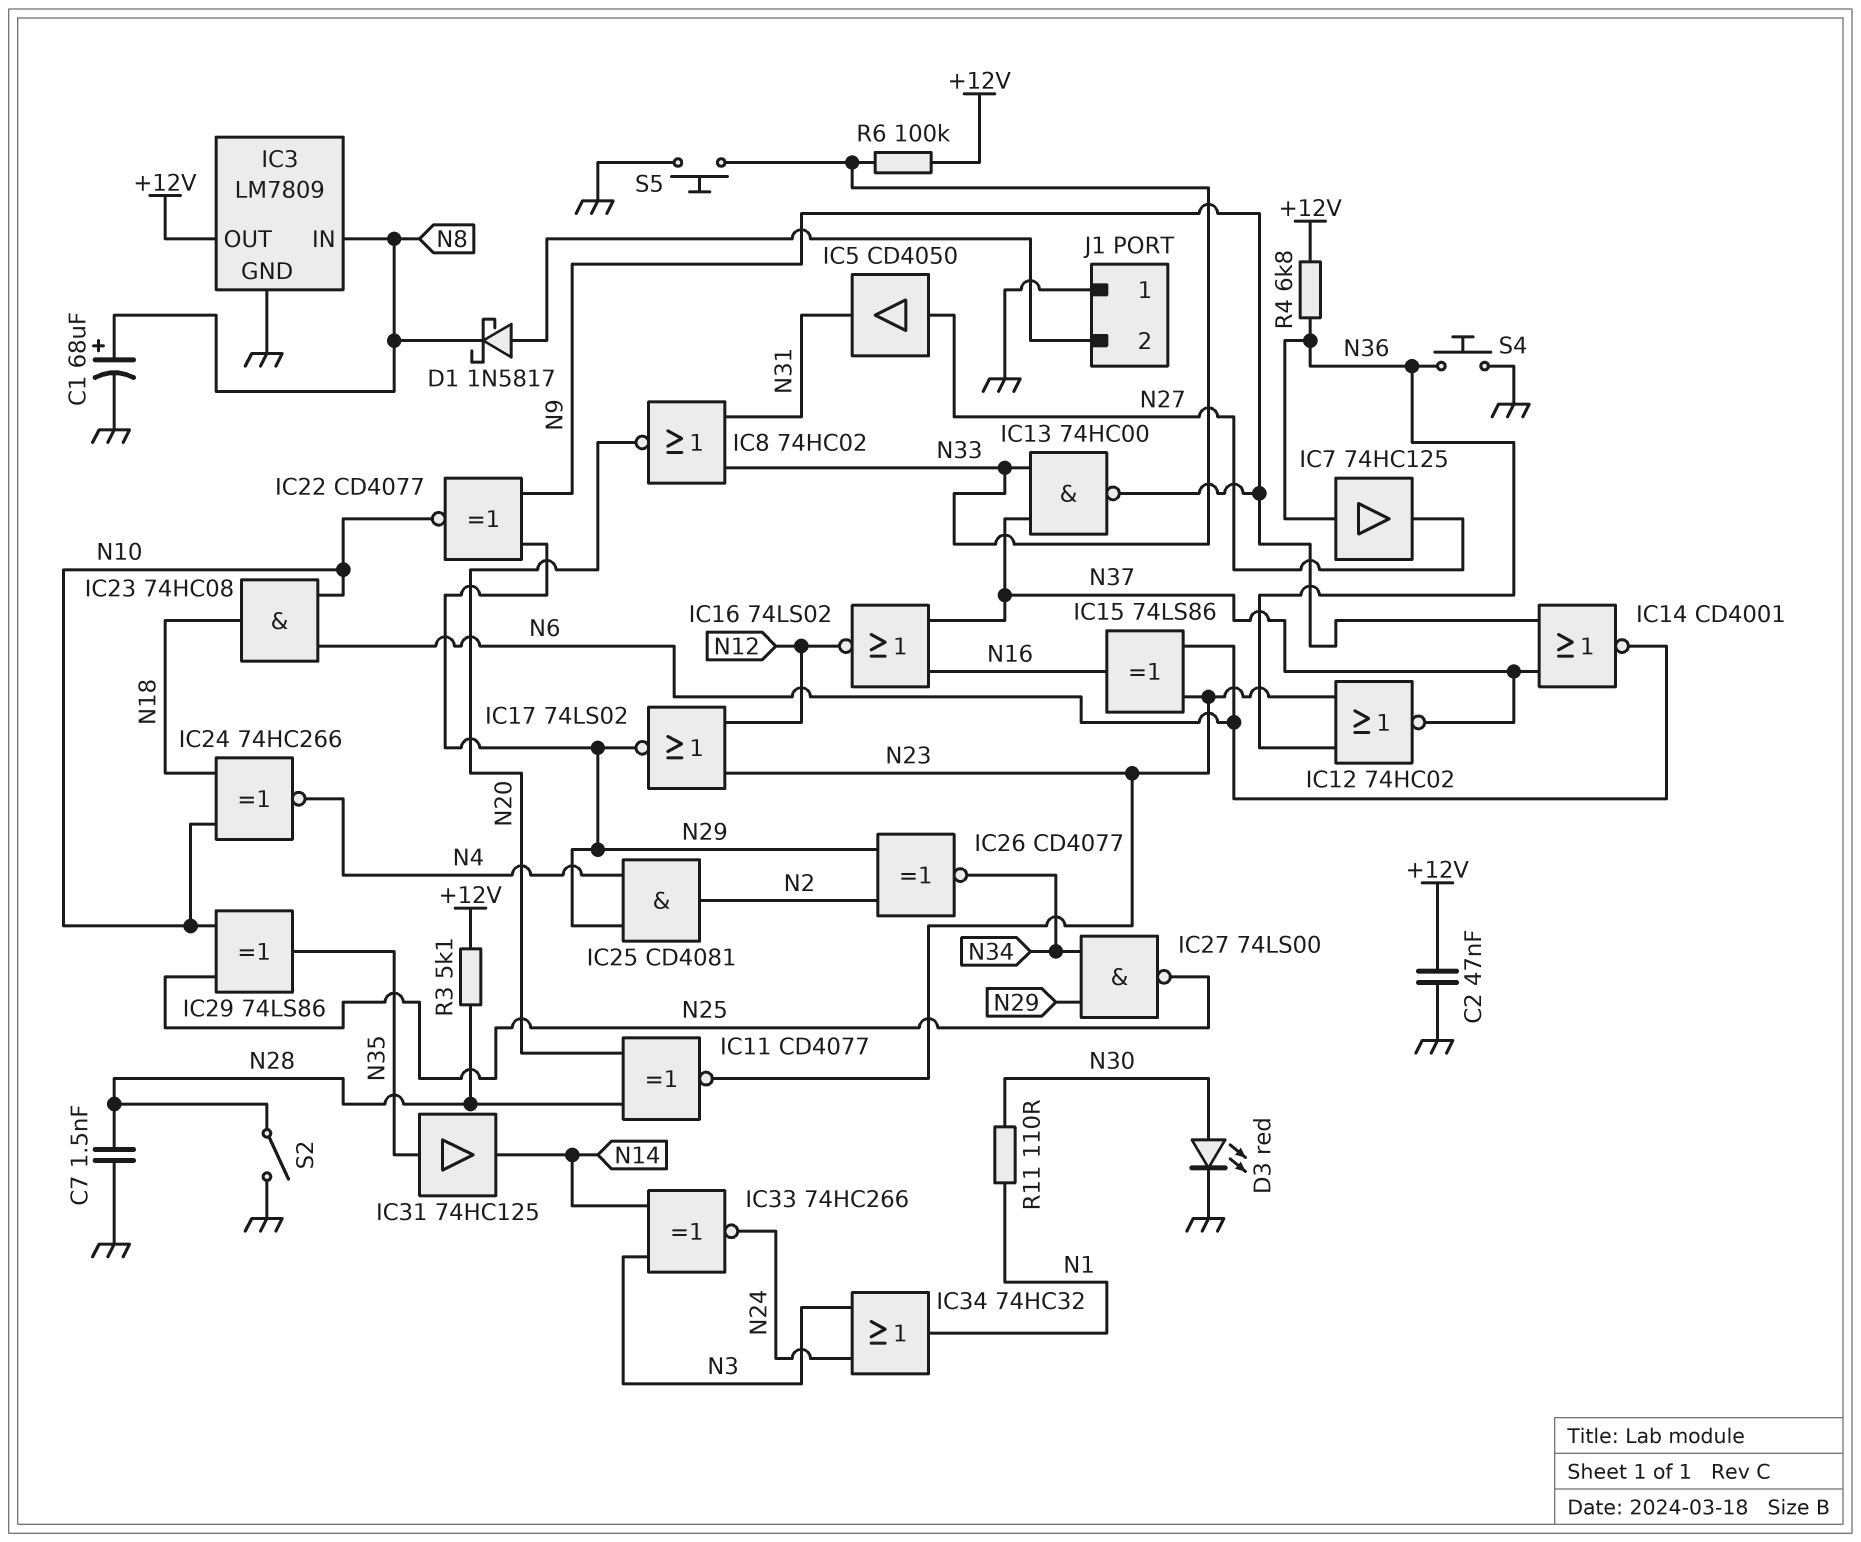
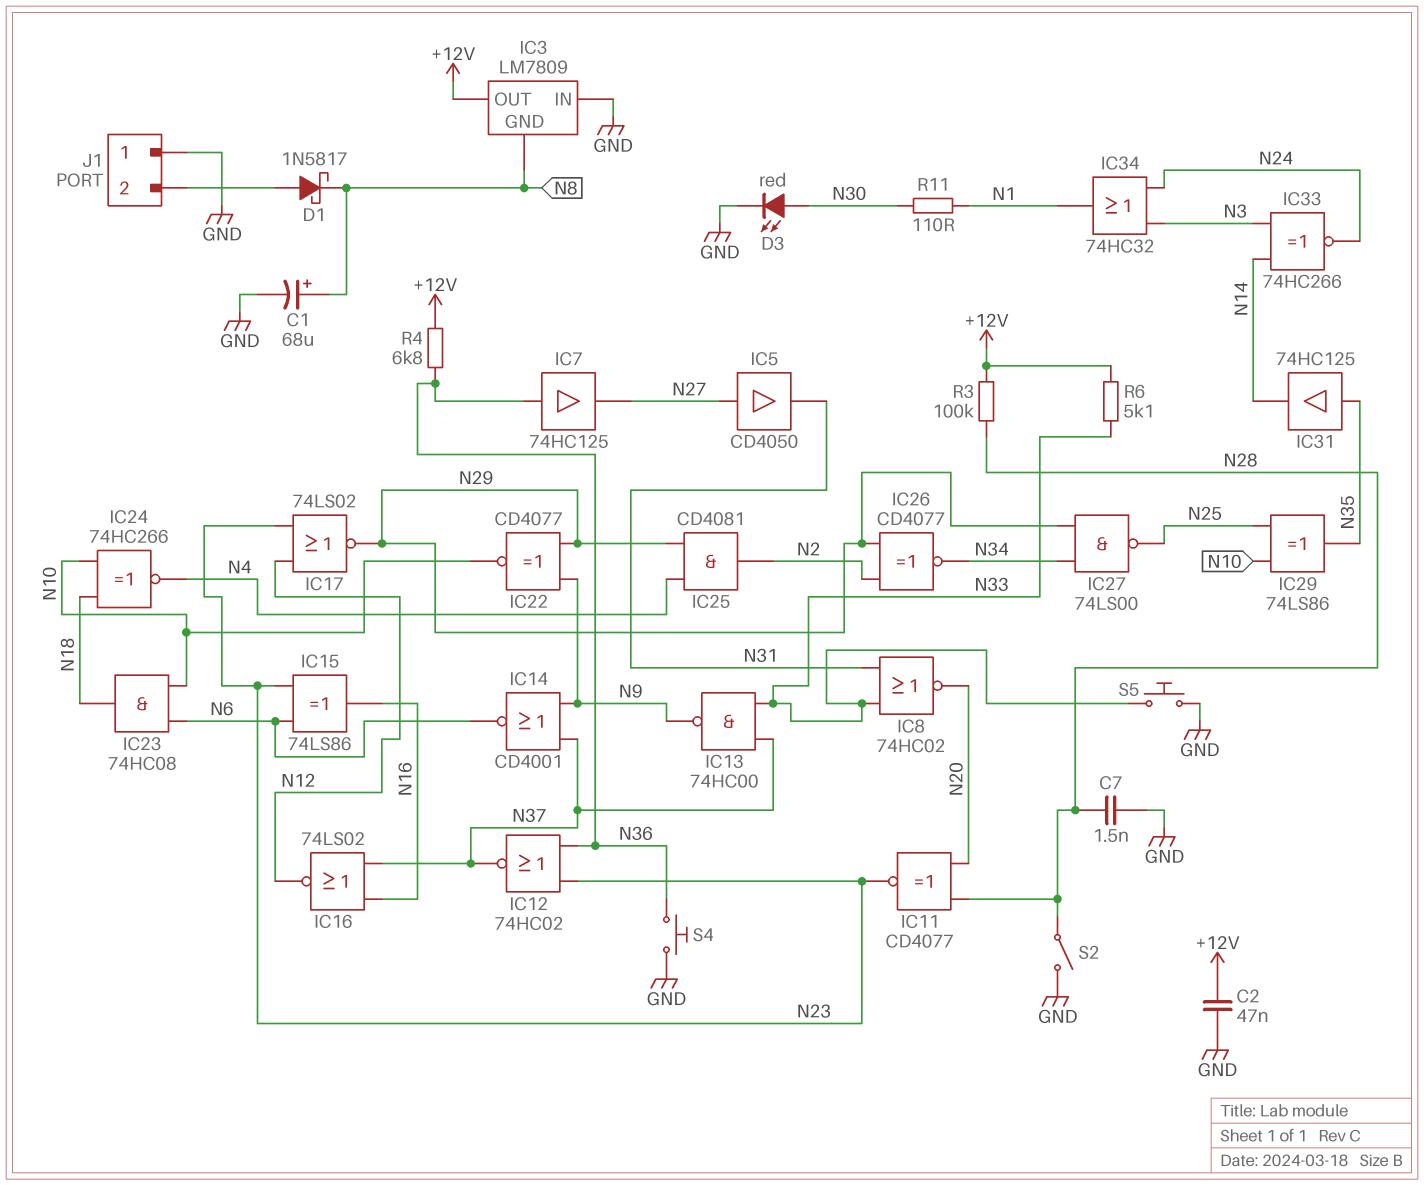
IC3 pin GND: GND -> N8
IC3 pin IN: N8 -> GND
R3: 5.1k (+12V, N28) -> 100k (+12V, N28)
R6: 100k (+12V, N33) -> 5.1k (+12V, N33)

